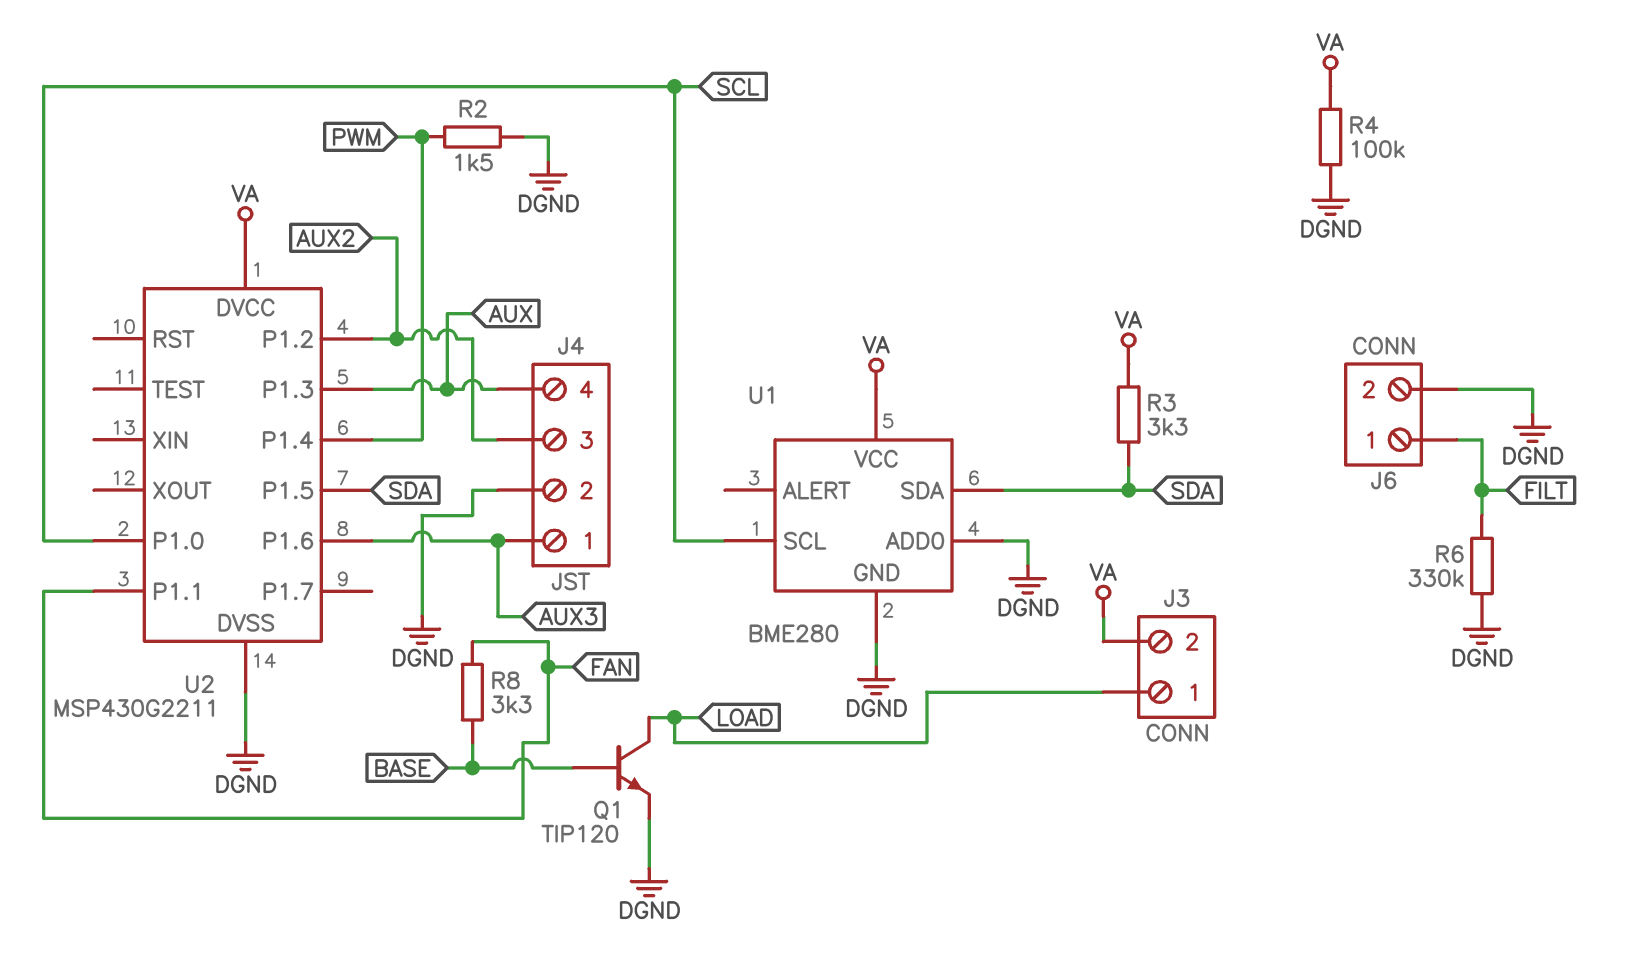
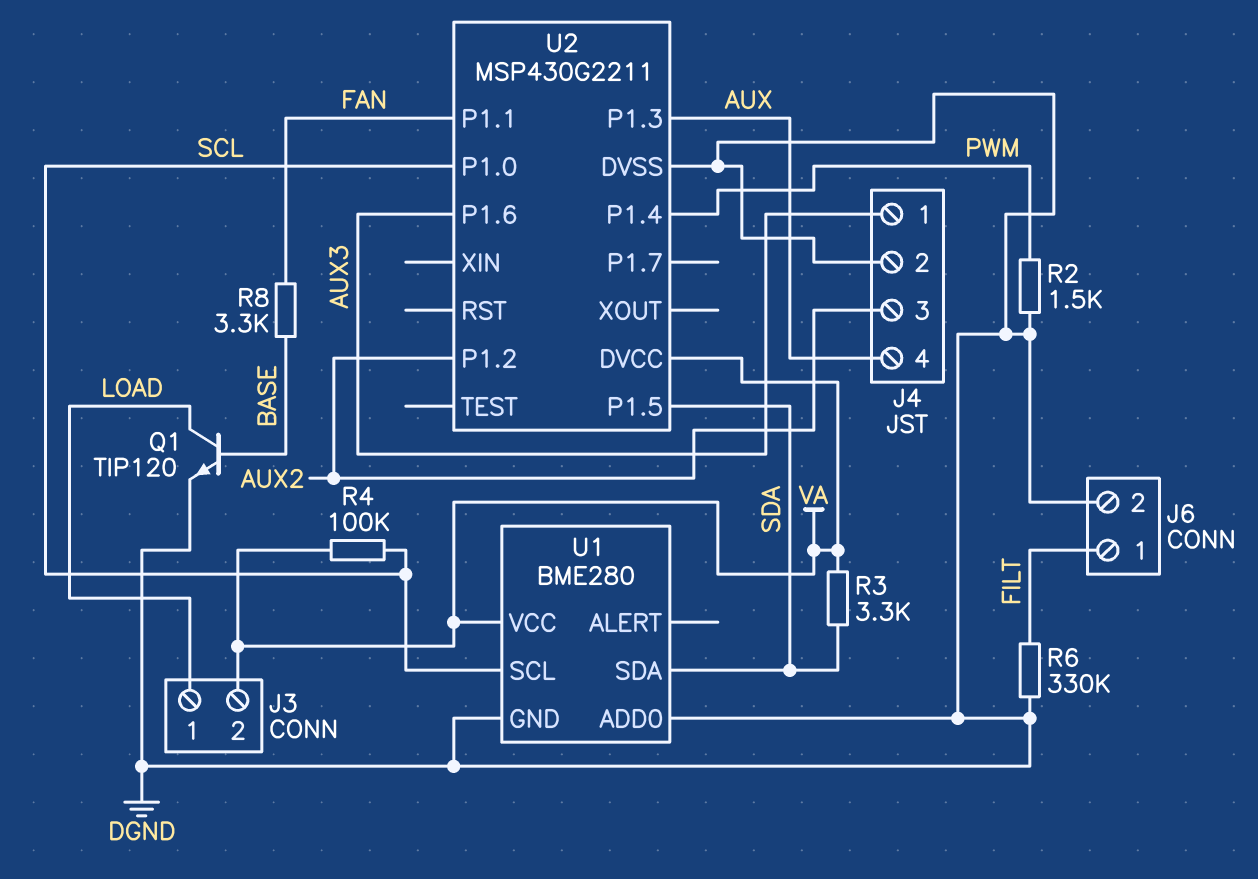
R4: 100k (DGND, VA) -> 100k (SCL, VA)

